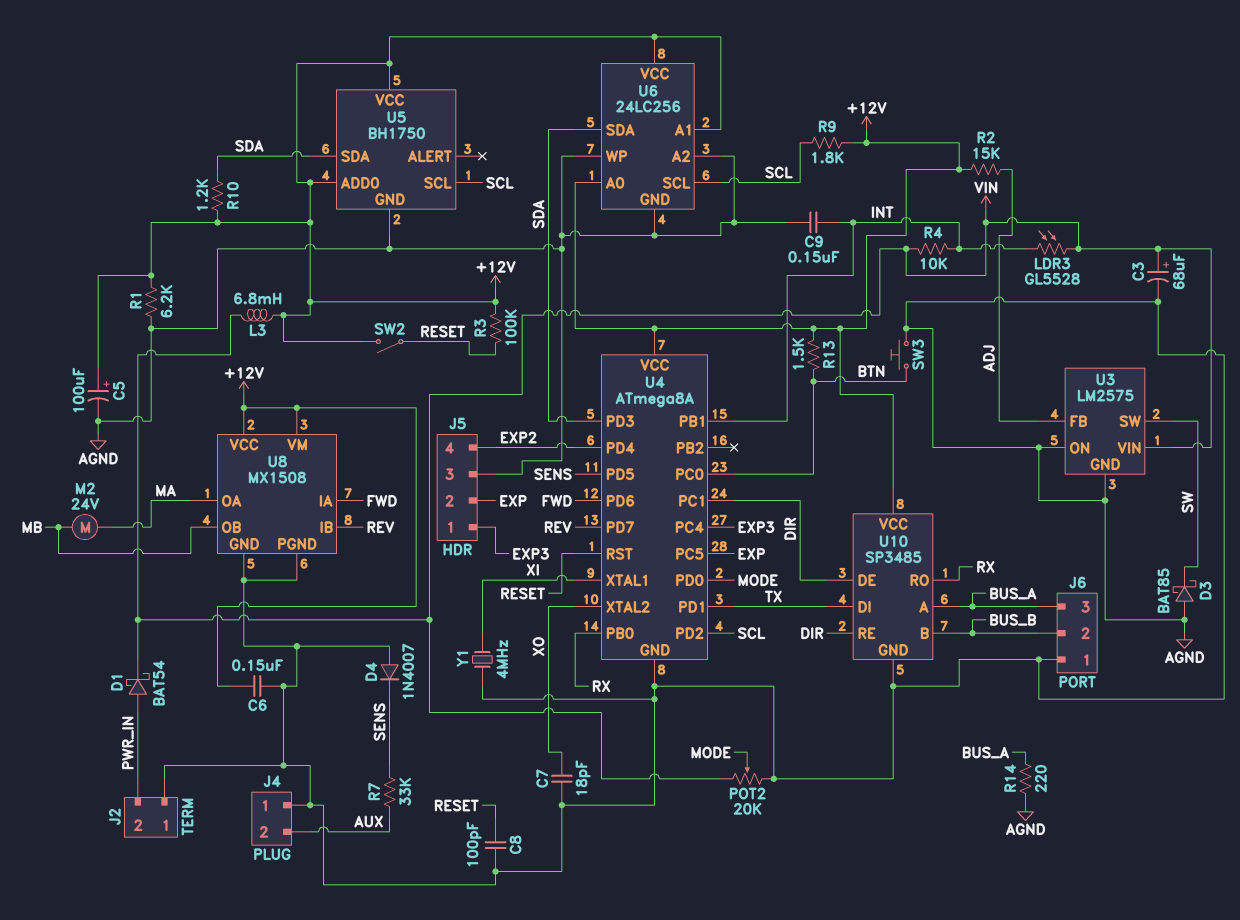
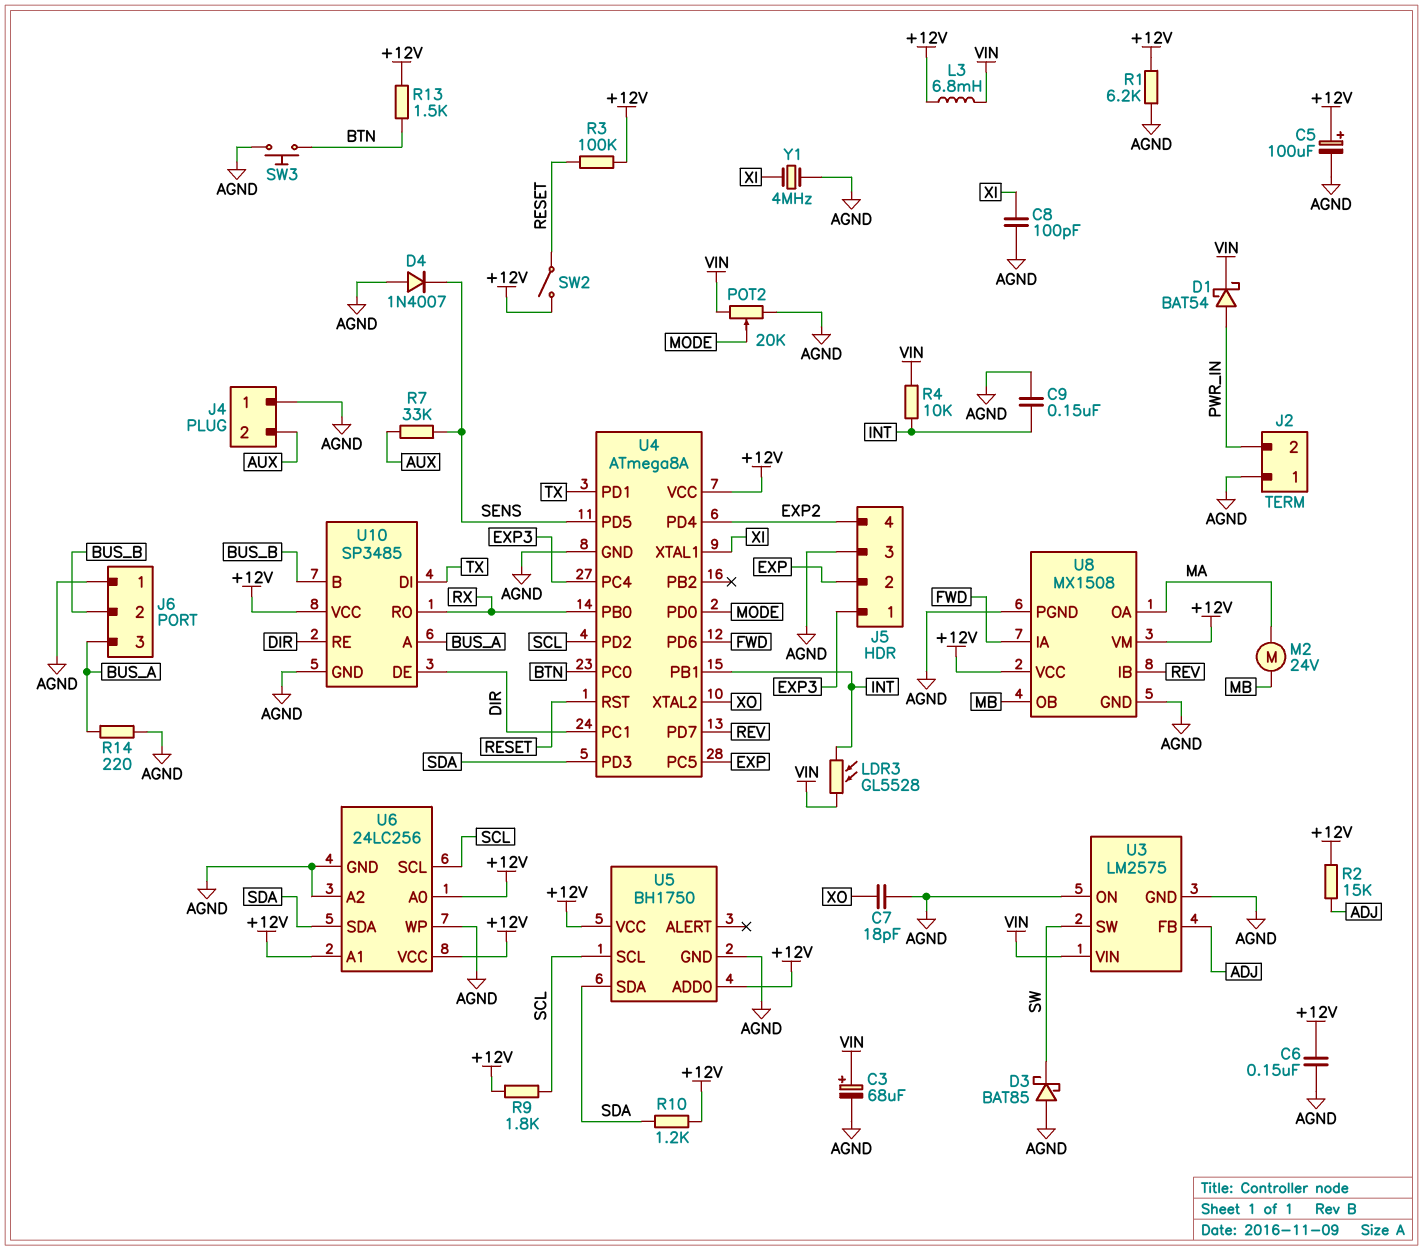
C8: 100pF (AGND, RESET) -> 100pF (AGND, XI)

